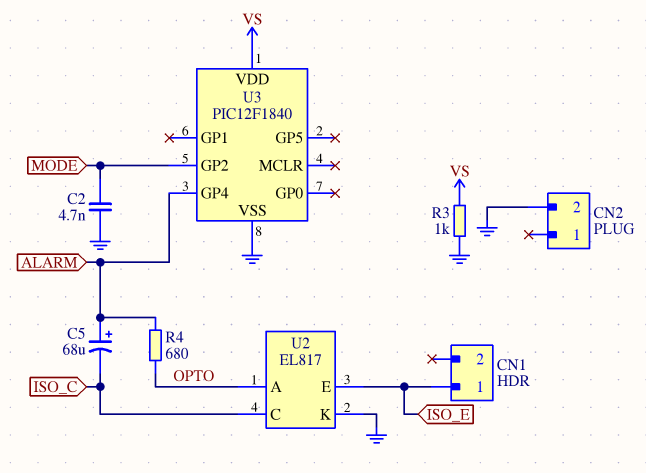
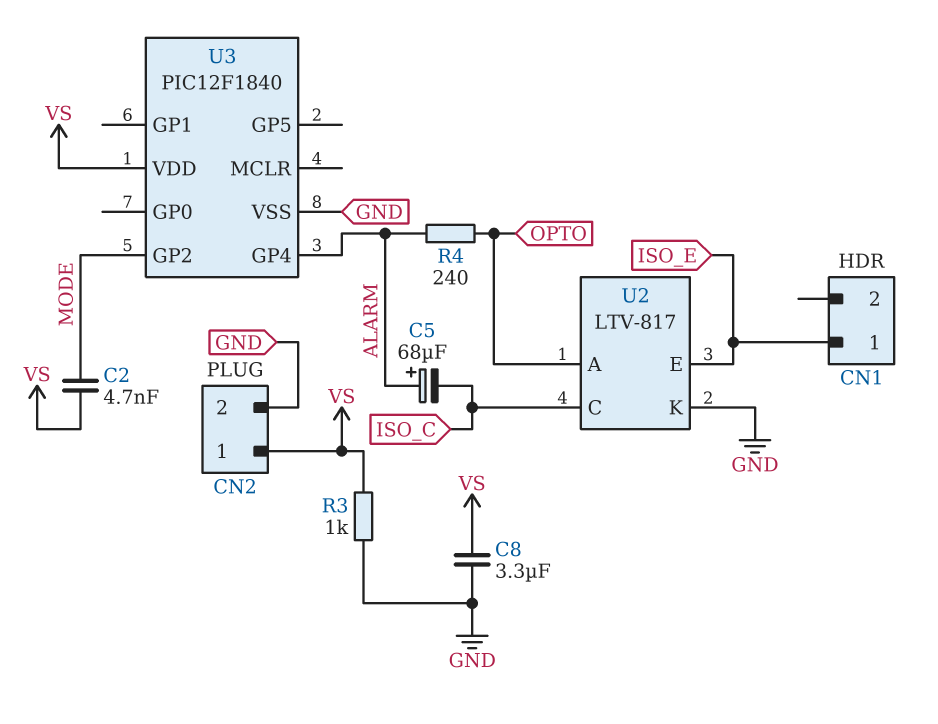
C2: 4.7nF (GND, MODE) -> 4.7nF (MODE, VS)
C8: none -> 3.3uF (GND, VS)
CN2 pin 1: none -> VS
R4: 680 (ALARM, OPTO) -> 240 (ALARM, OPTO)
U2: EL817 -> LTV-817

